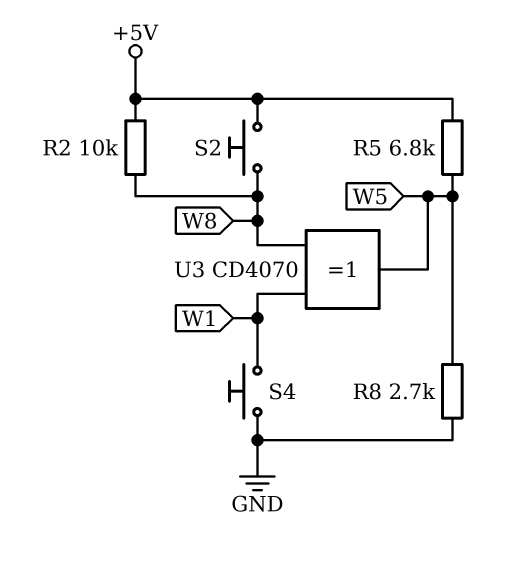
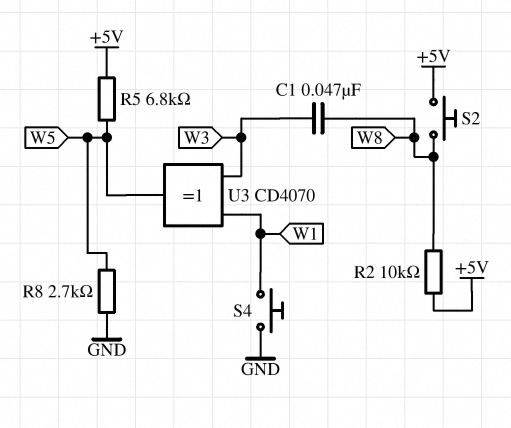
C1: none -> 47nF (W3, W8)
U3: XOR CD4070 (in W1, in W8, out W5) -> XOR CD4070 (in W1, in W3, out W5)

